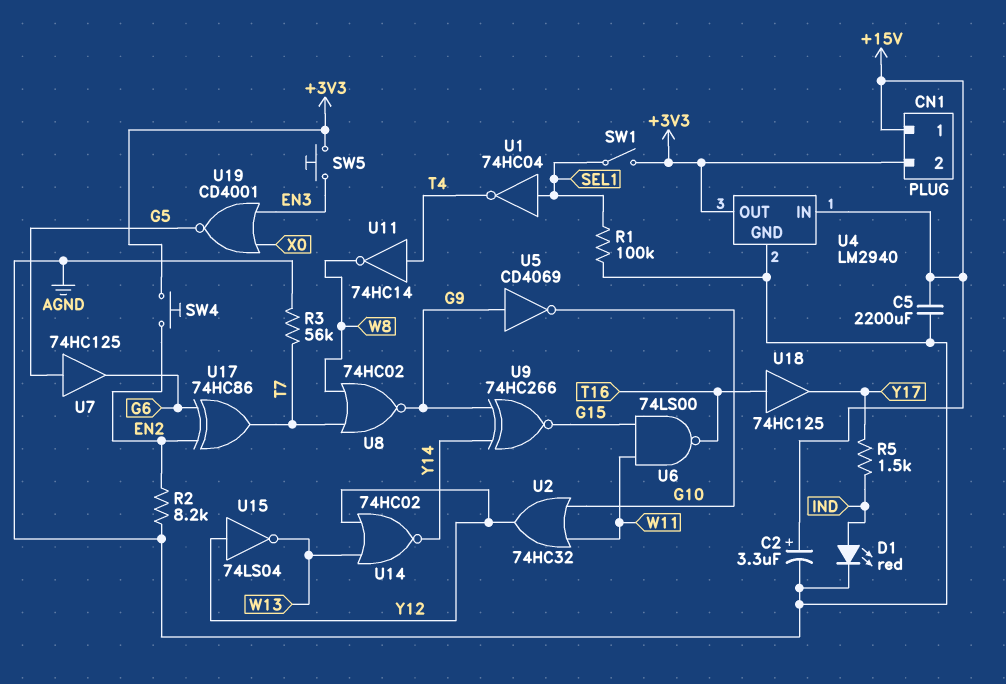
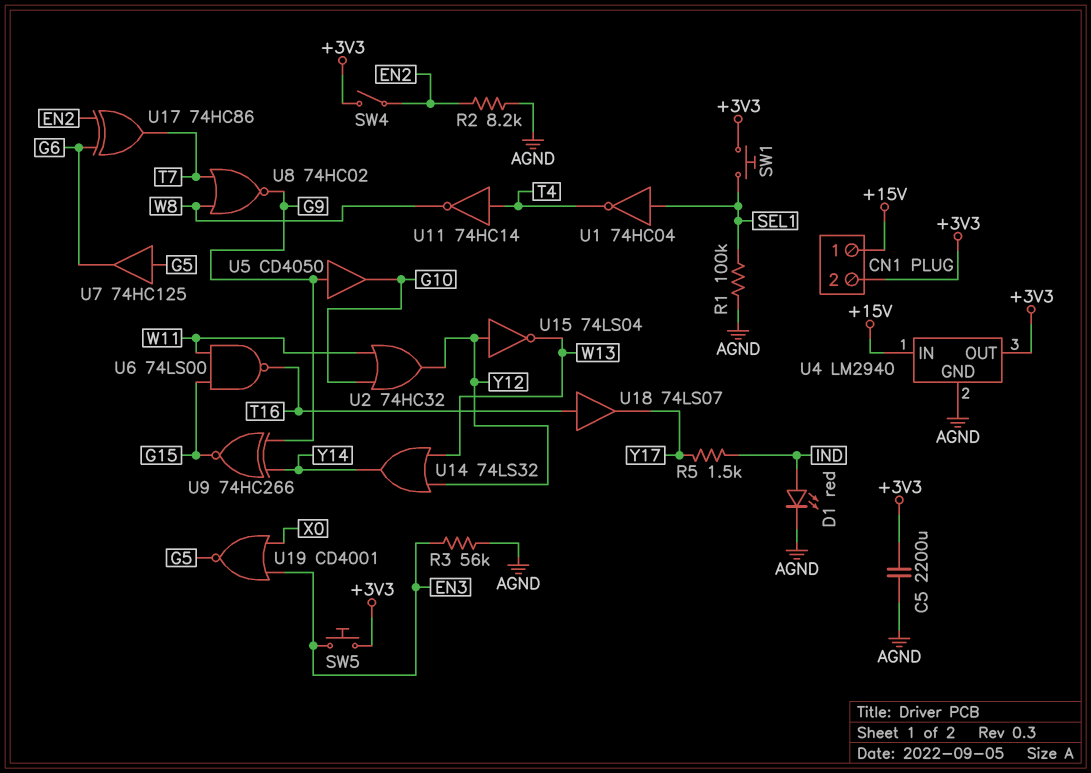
C2: 3.3uF (plus +15V, minus AGND) -> none
C5: 2200uF (+15V, AGND) -> 2200uF (+3V3, AGND)
R3: 56k (AGND, T7) -> 56k (AGND, EN3)
SW1: switch (+3V3, SEL1) -> button (+3V3, SEL1)
SW4: button (+3V3, EN2) -> switch (+3V3, EN2)
U5: NOT CD4069 (in G9, out G10) -> buffer CD4050 (in G9, out G10)
U14: NOR 74HC02 (in W13, in Y12, out Y14) -> OR 74LS32 (in W13, in Y12, out Y14)
U18: buffer 74HC125 (in T16, out Y17) -> buffer 74LS07 (in T16, out Y17)

